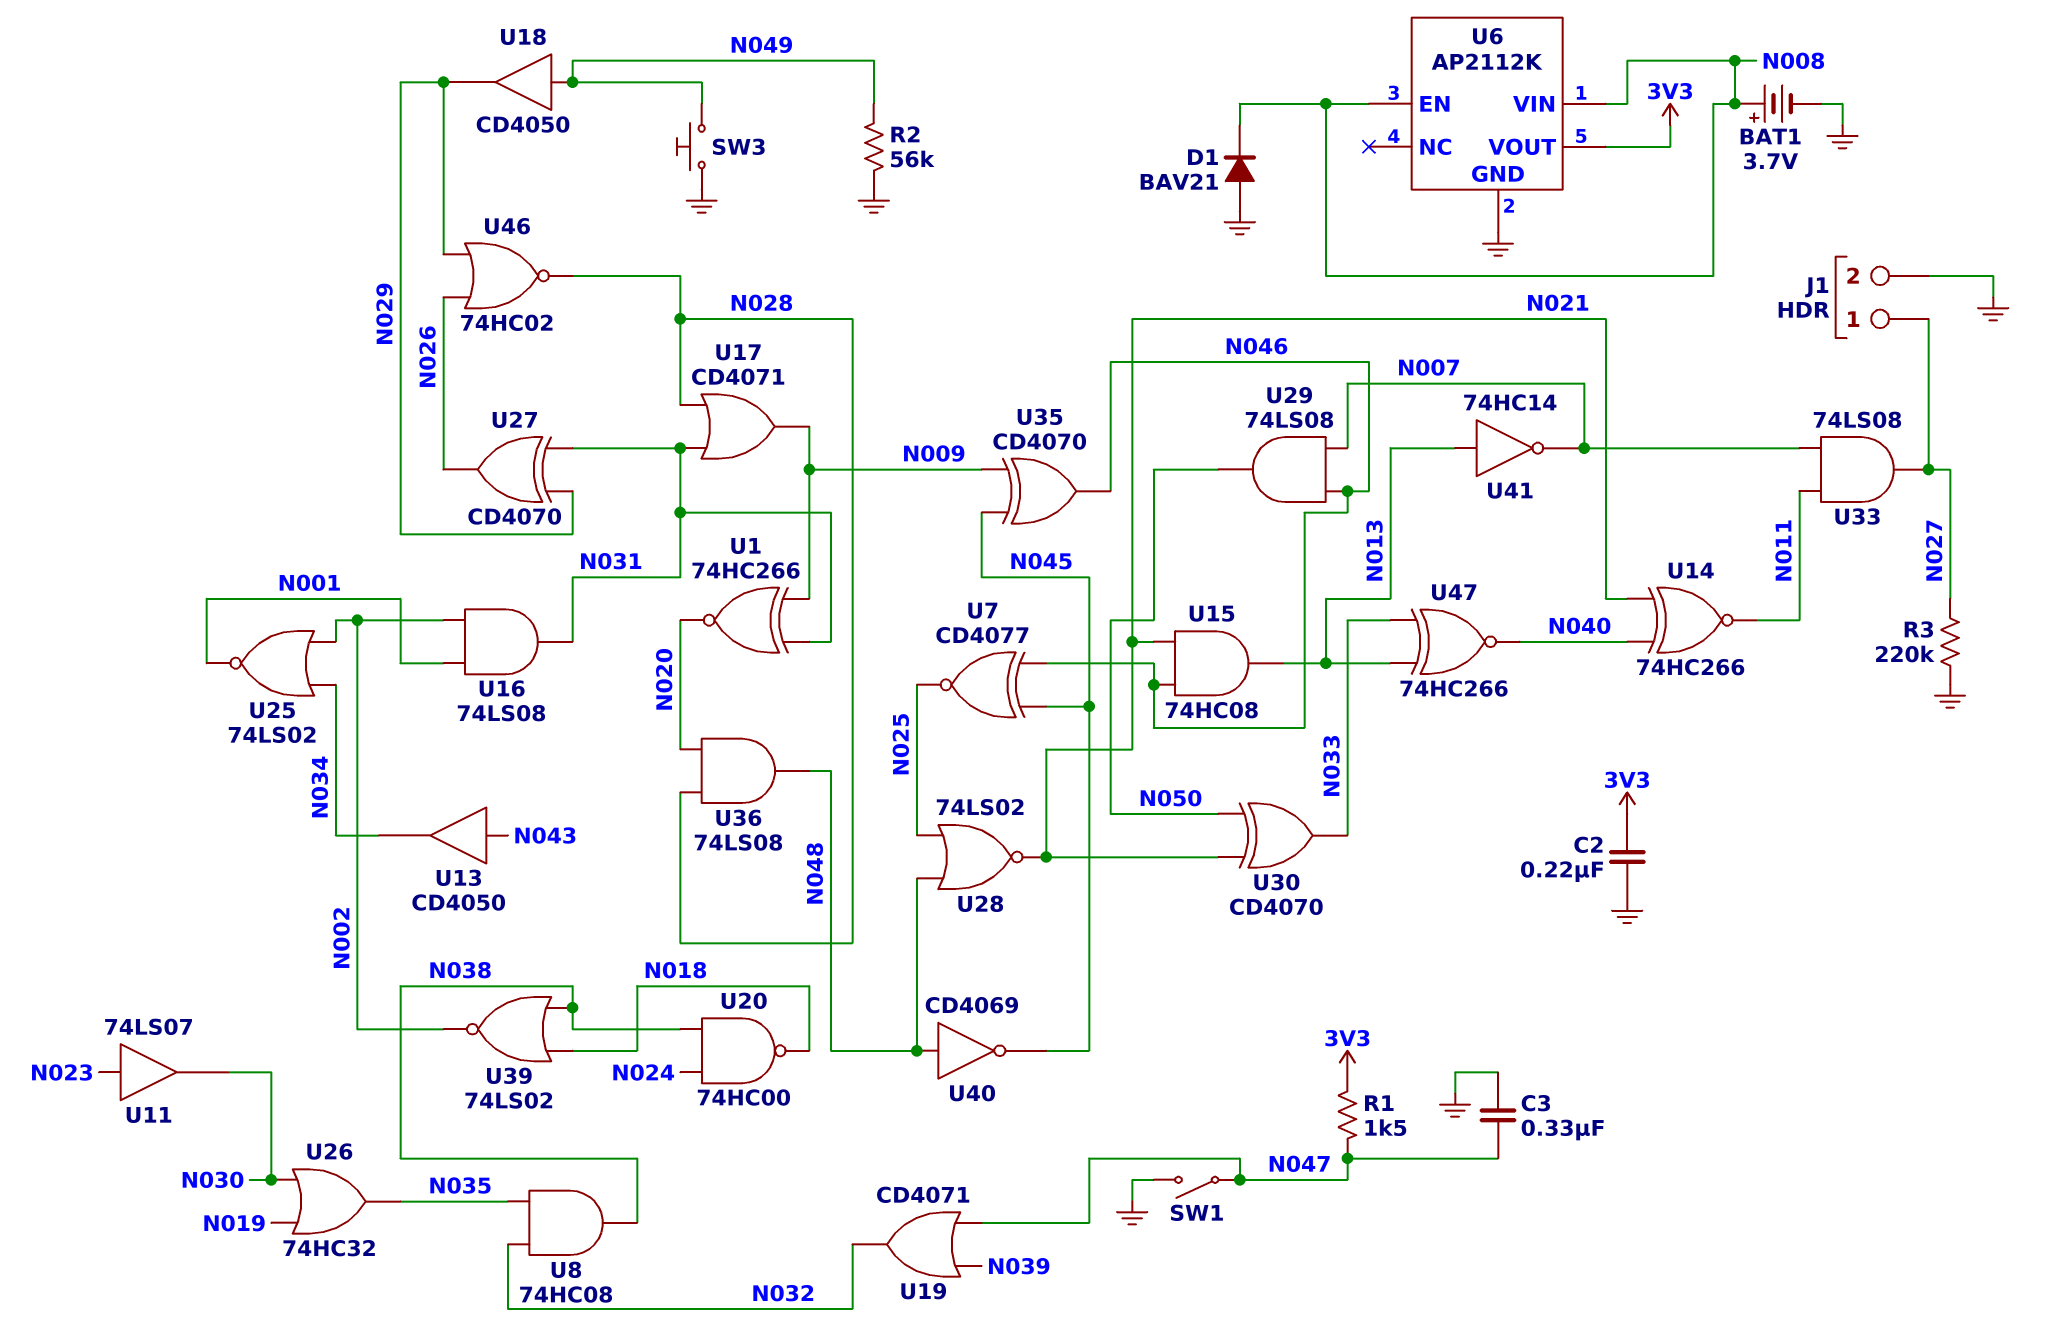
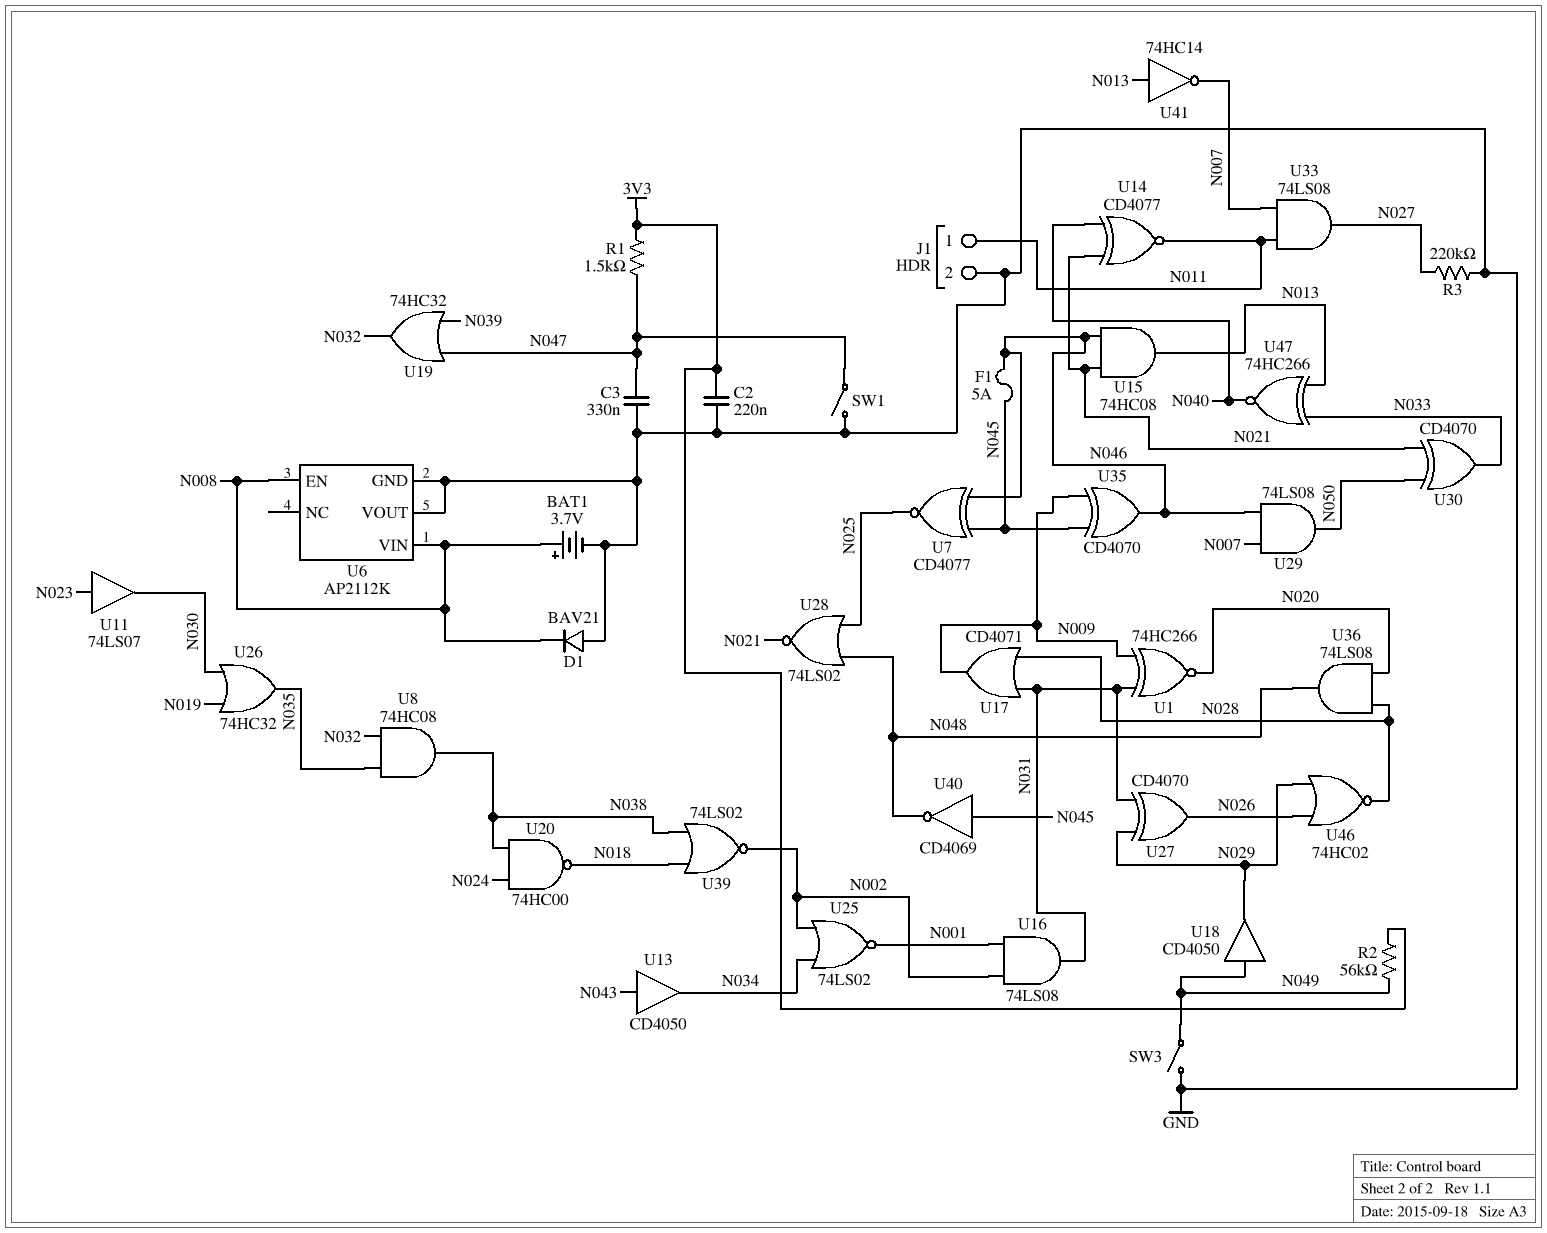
F1: none -> 5A (N045, N046)
J1 pin 1: N027 -> N011
R2: 56k (GND, N049) -> 56k (3V3, N049)
SW3: button (GND, N049) -> switch (GND, N049)
U6 pin VOUT: 3V3 -> GND
U14: XNOR 74HC266 (in N021, in N040, out N011) -> XNOR CD4077 (in N021, in N040, out N011)
U19: OR CD4071 (in N039, in N047, out N032) -> OR 74HC32 (in N039, in N047, out N032)
U40: NOT CD4069 (in N048, out N045) -> NOT CD4069 (in N045, out N048)

